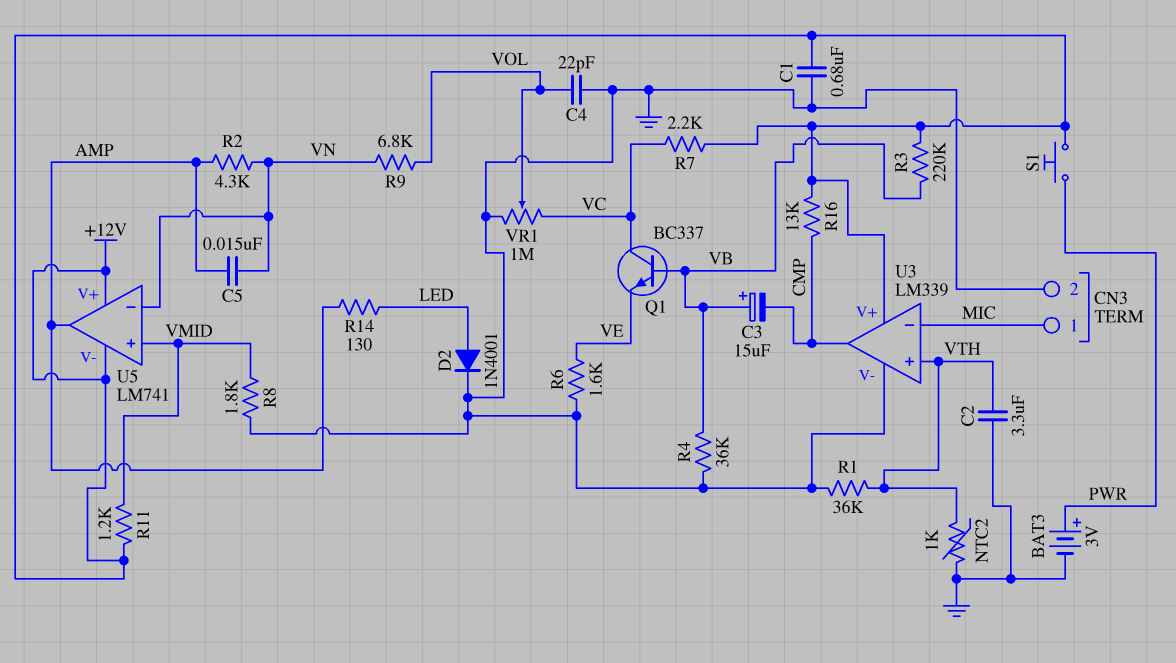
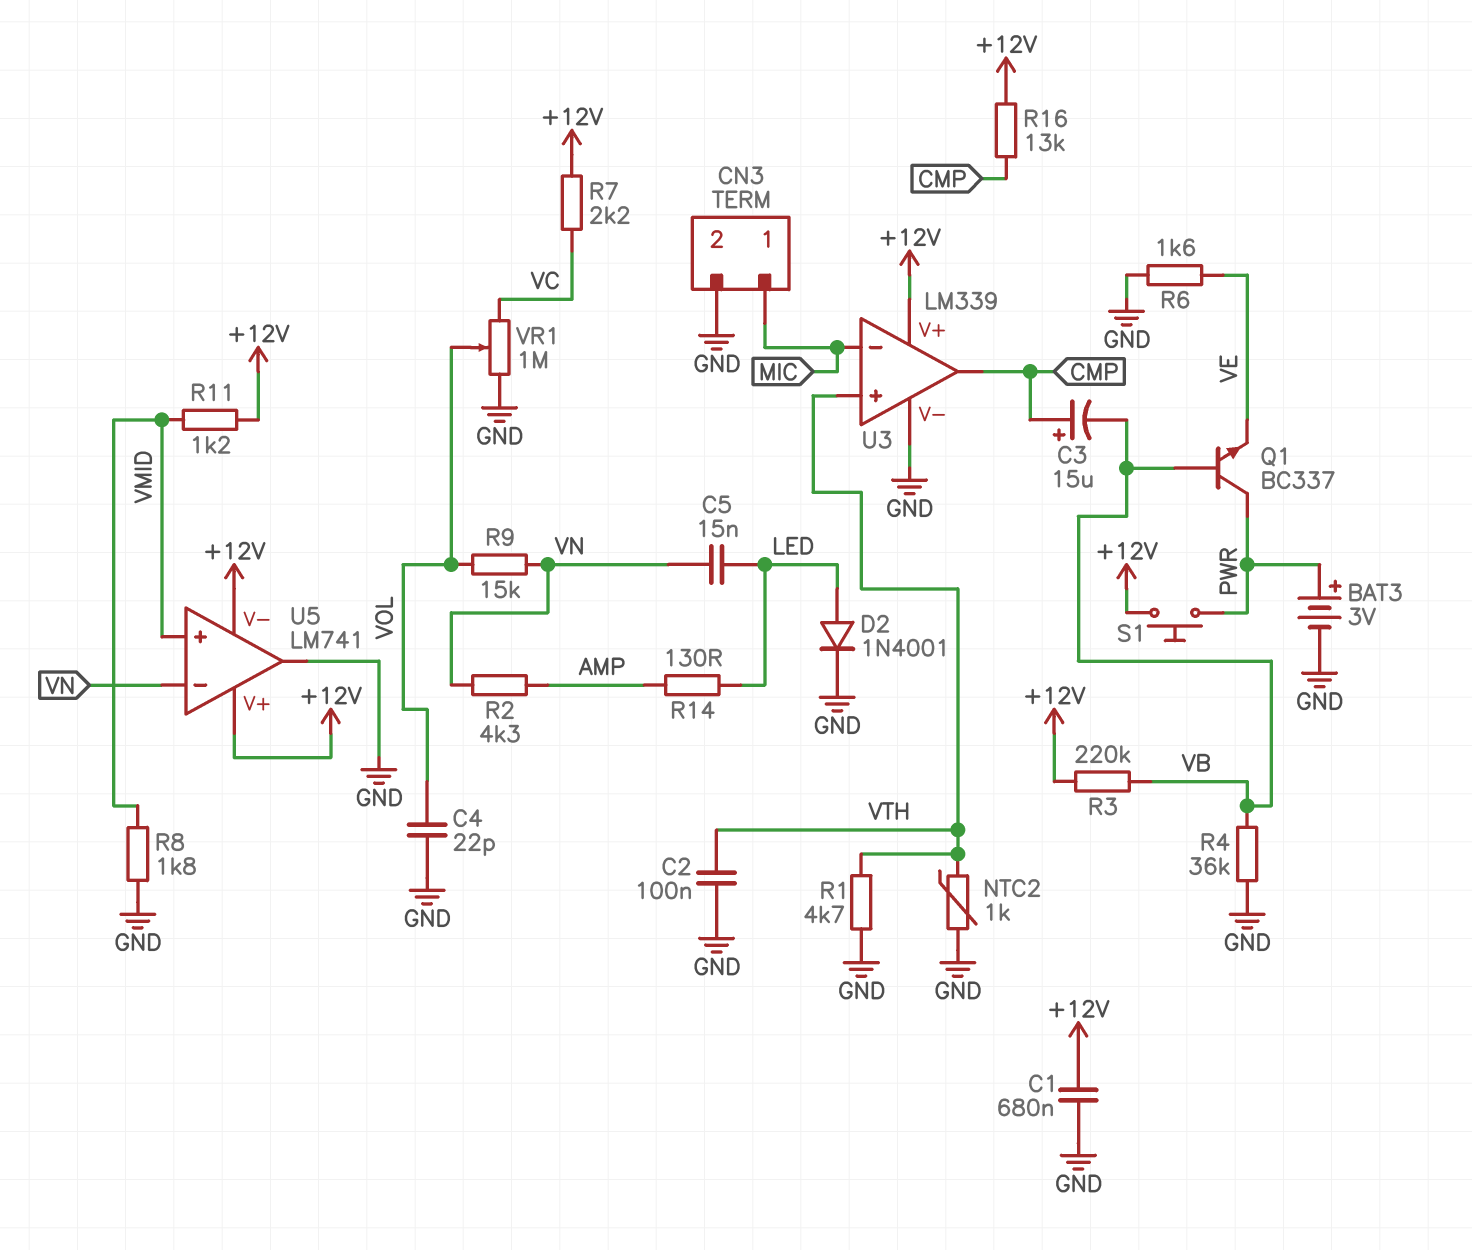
C2: 3.3uF (GND, VTH) -> 100nF (GND, VTH)
C3: 15uF (plus VB, minus CMP) -> 15uF (plus CMP, minus VB)
C5: 15nF (AMP, VN) -> 15nF (LED, VN)
Q1: NPN BC337 (B VB, C VC, E VE) -> NPN BC337 (B VB, C PWR, E VE)
R1: 36k (GND, VTH) -> 4.7k (GND, VTH)
R9: 6.8k (VN, VOL) -> 15k (VN, VOL)
U5 pin out: AMP -> GND

